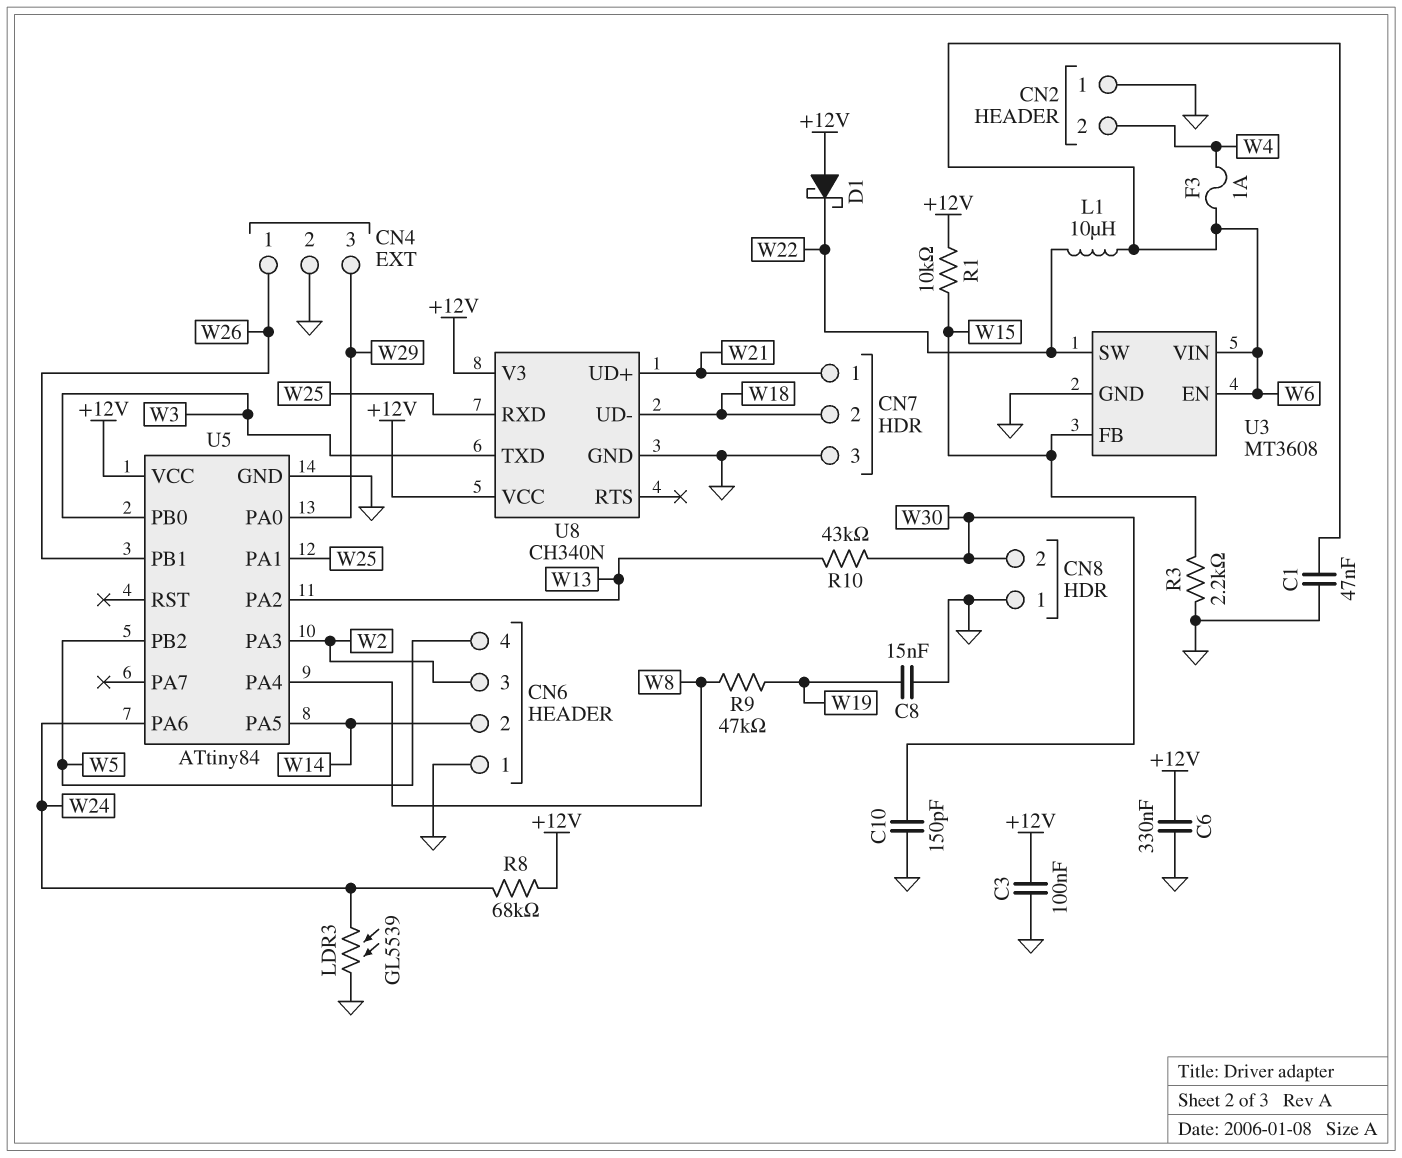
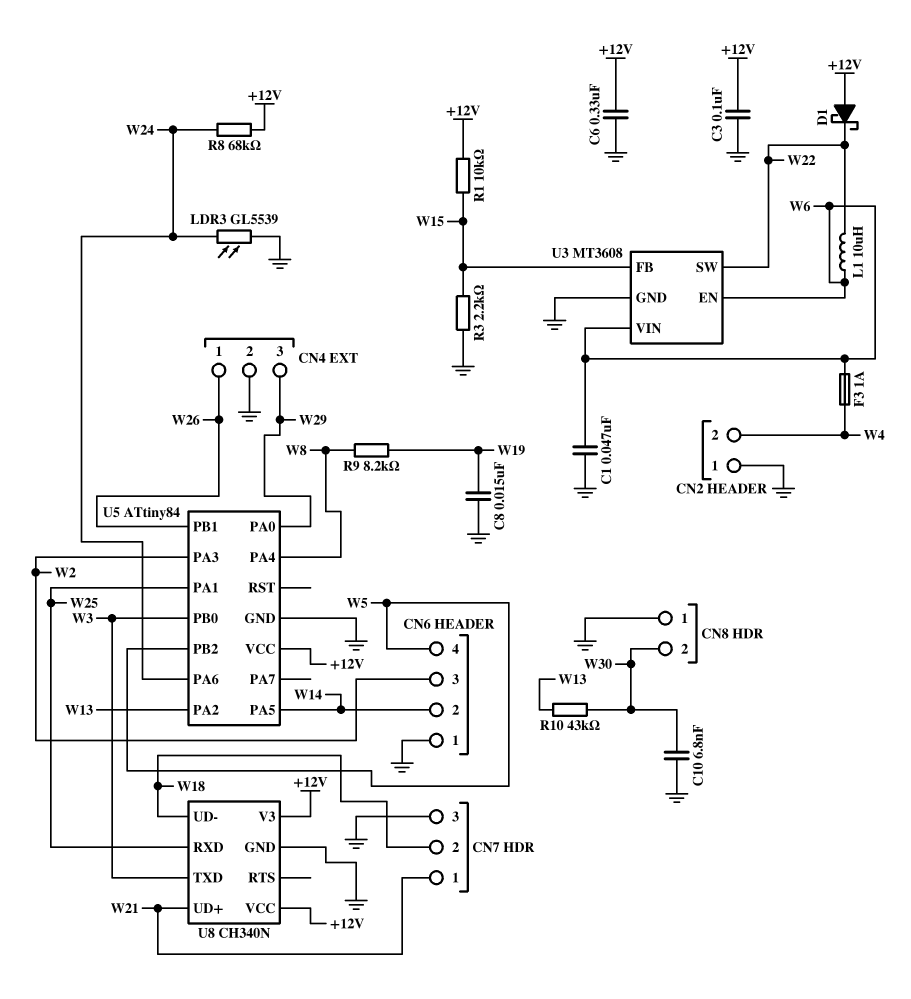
C10: 150pF (GND, W30) -> 6.8nF (GND, W30)
R9: 47k (W8, W19) -> 8.2k (W8, W19)

